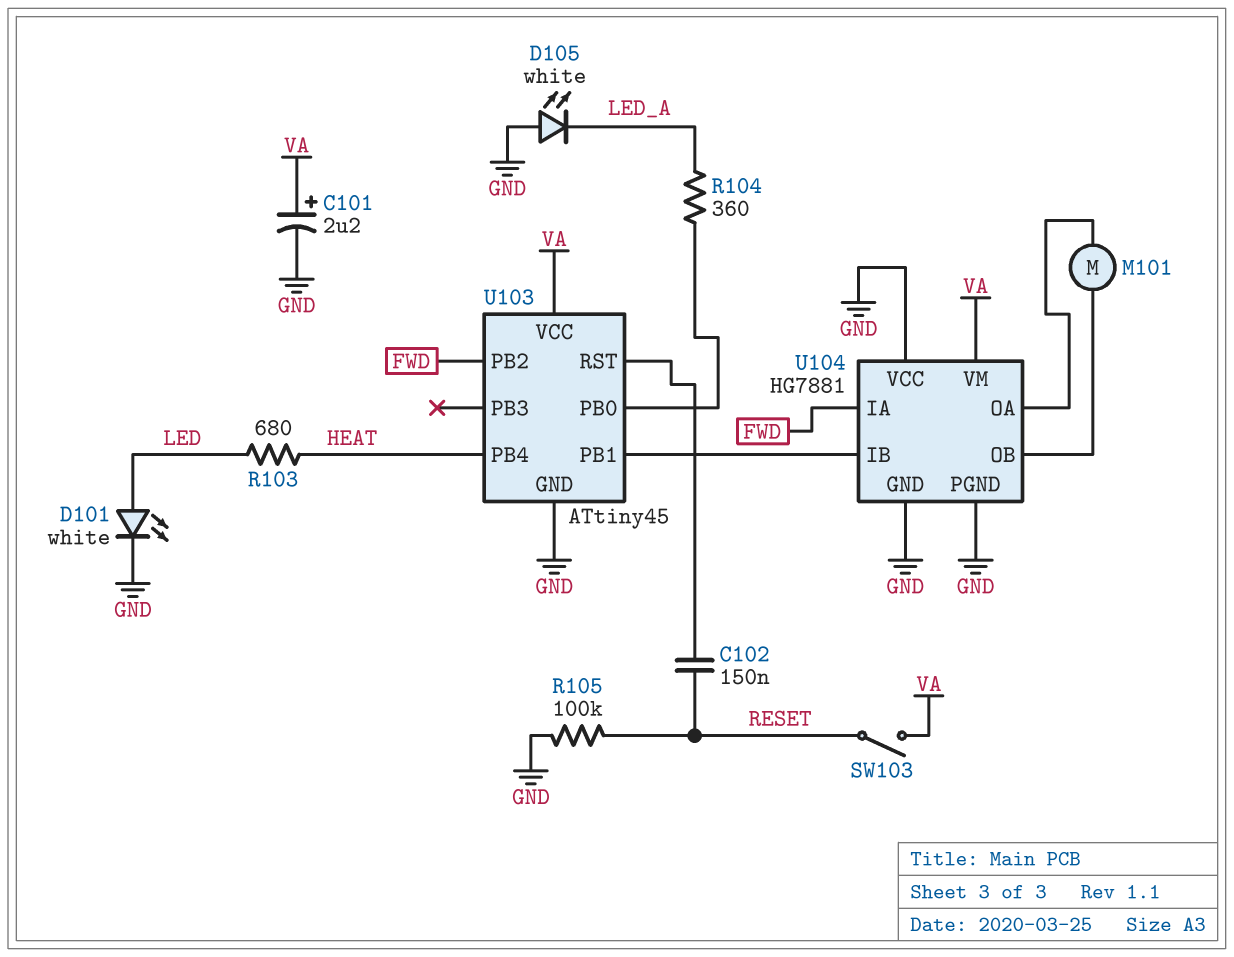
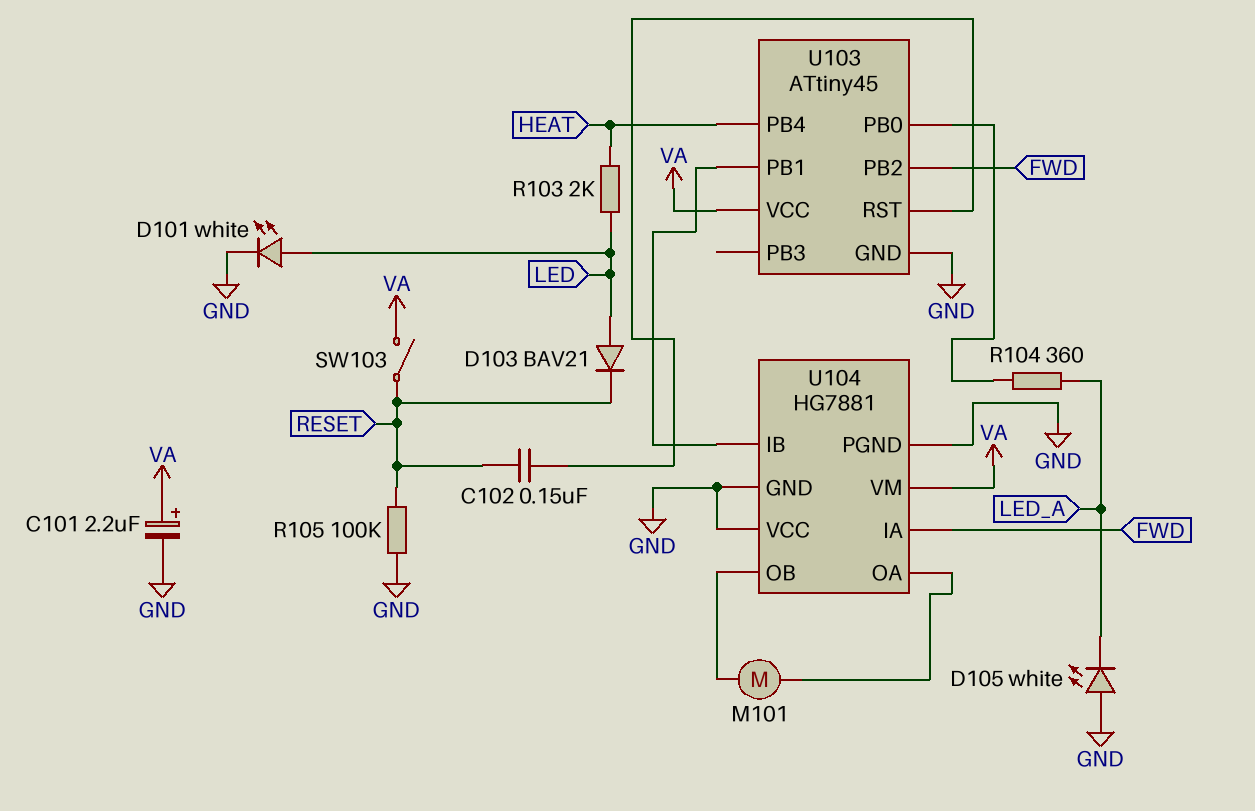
D103: none -> diode BAV21 (A LED, K RESET)
R103: 680 (HEAT, LED) -> 2k (HEAT, LED)

